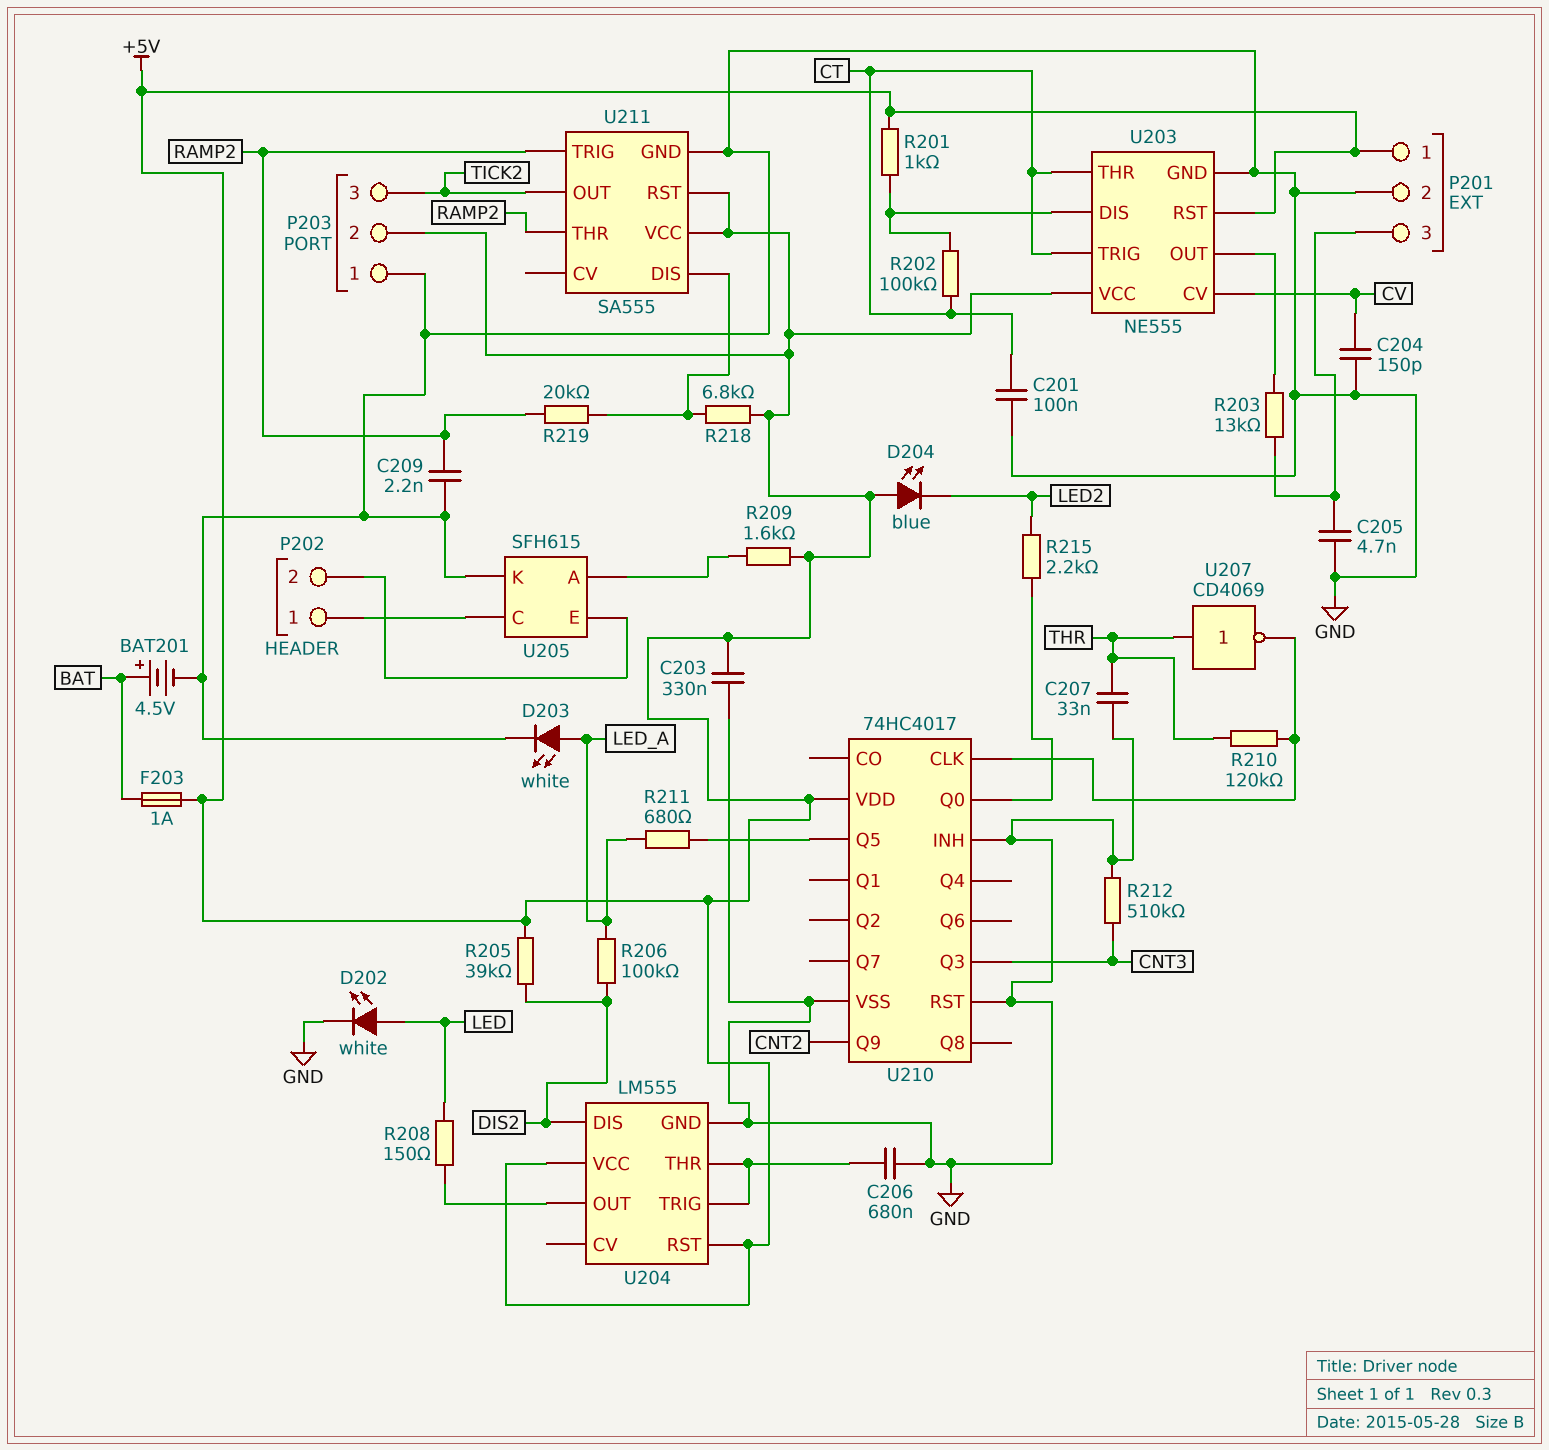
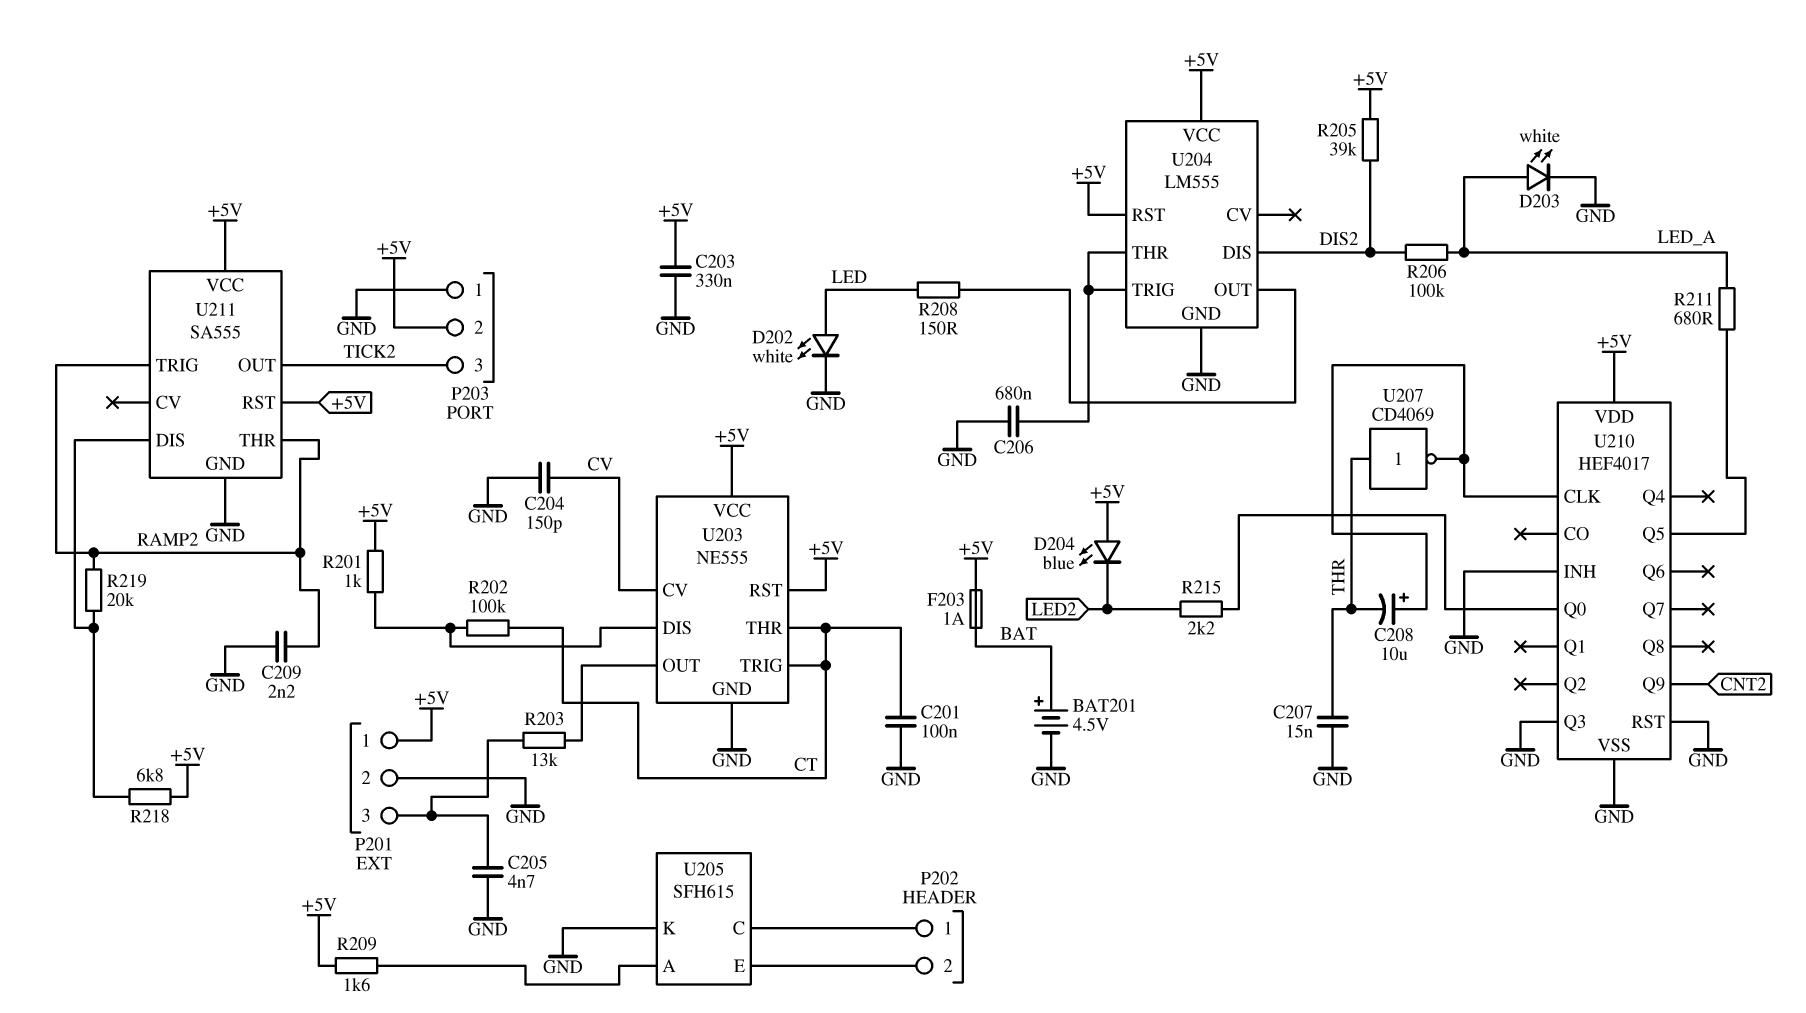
C207: 33nF (GND, THR) -> 15nF (GND, THR)
C208: none -> 10uF (plus U210/CLK, minus THR)
R210: 120k (THR, U210/CLK) -> none
R212: 510k (CNT3, GND) -> none
U210: 74HC4017 -> HEF4017
U210 pin Q3: CNT3 -> GND

